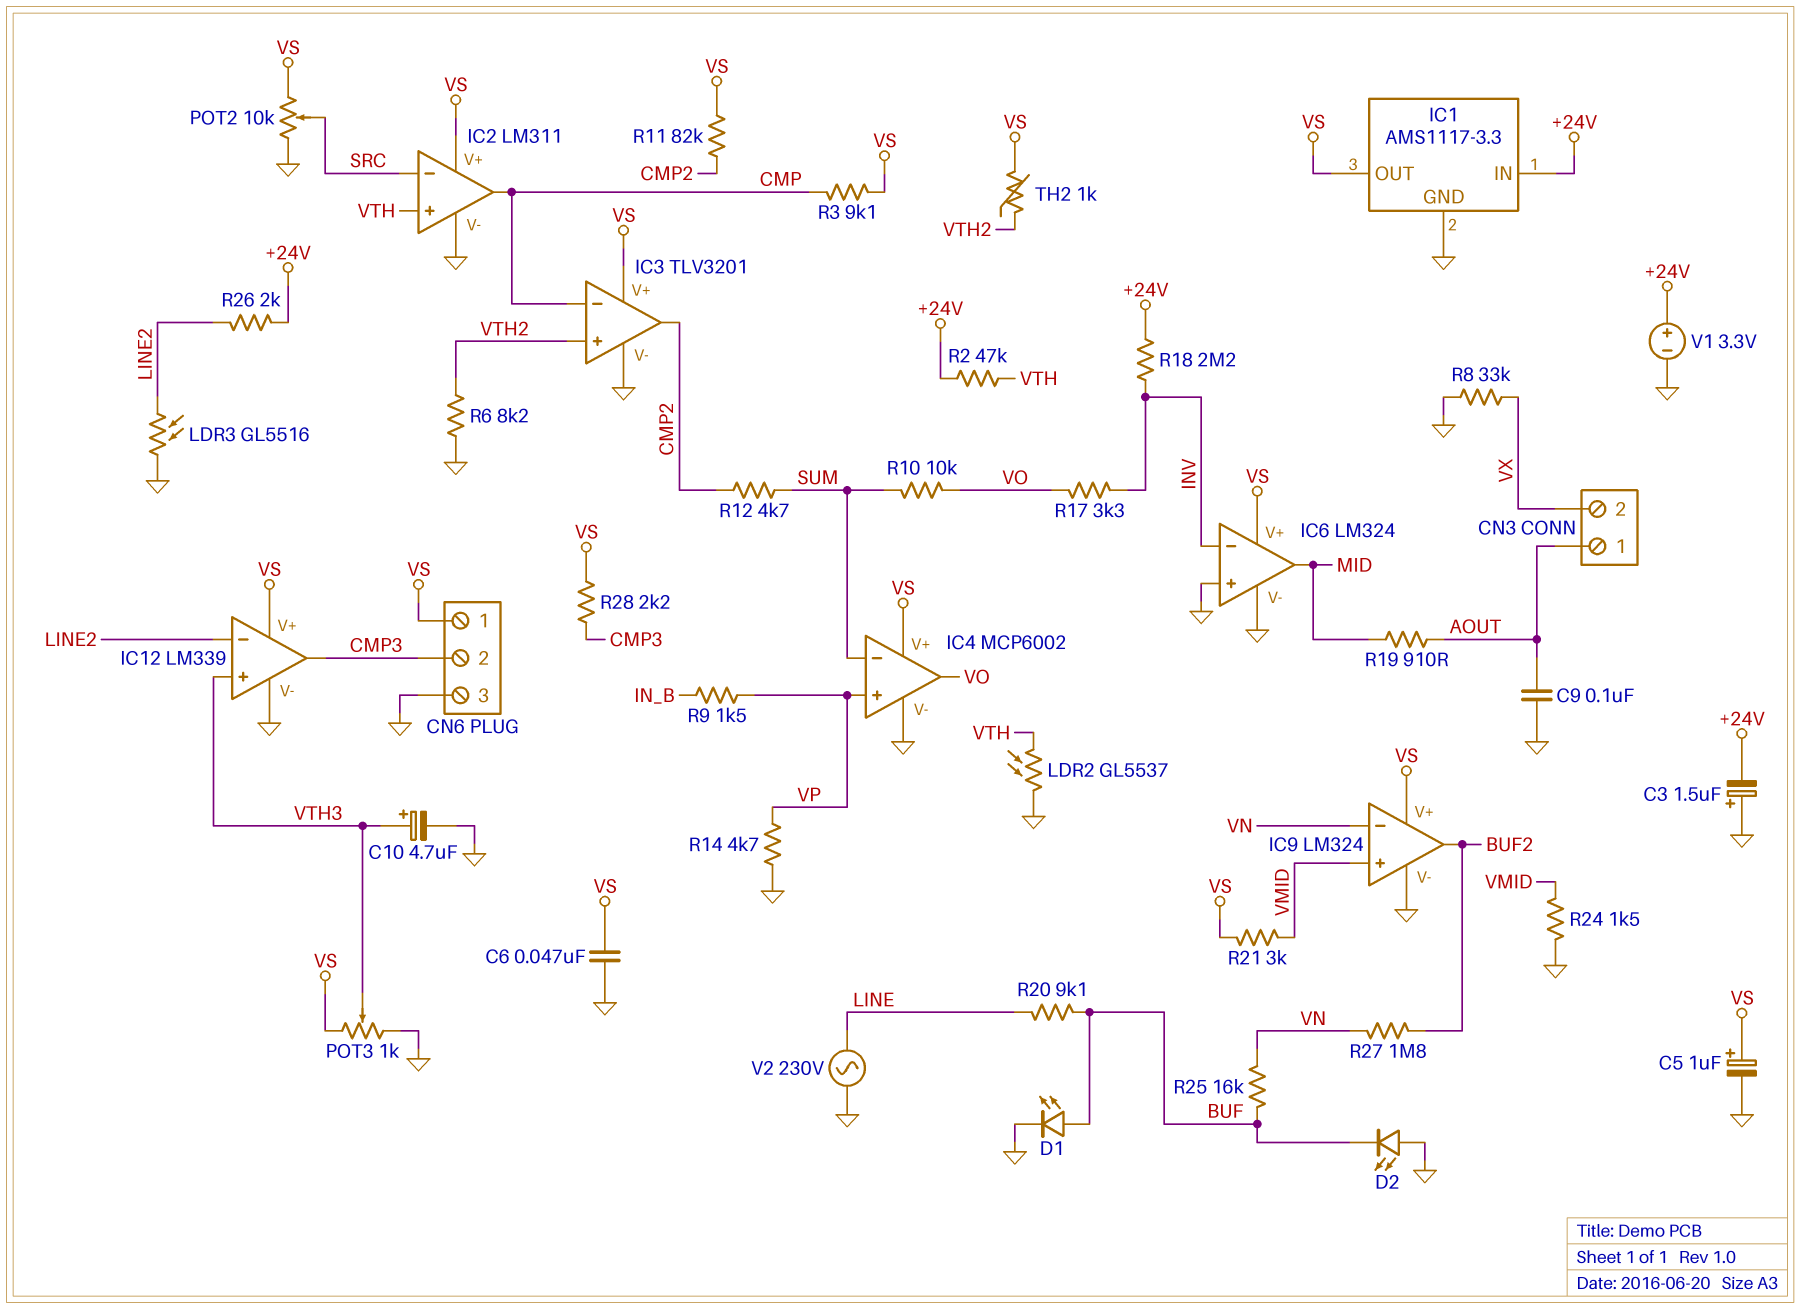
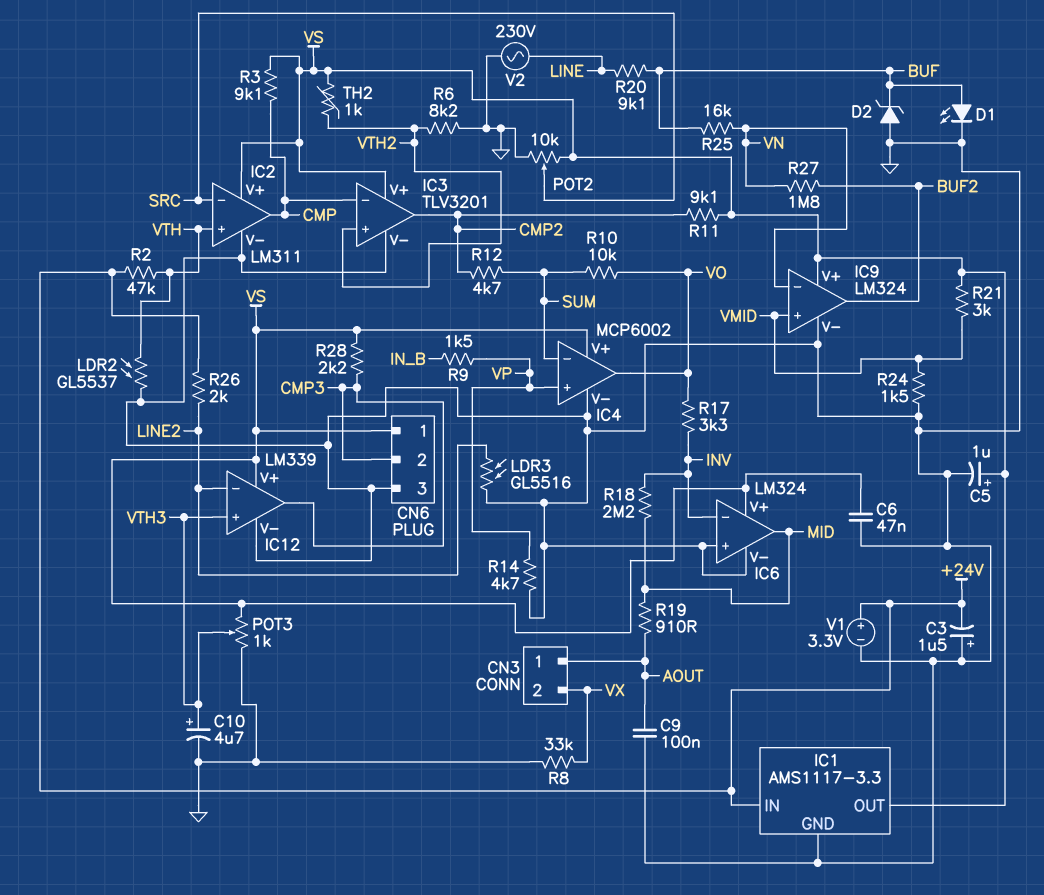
D2: LED (A GND, K BUF) -> zener (A GND, K BUF)
R11: 82k (CMP2, VS) -> 9.1k (CMP2, VS)
R18: 2.2M (+24V, INV) -> 2.2M (INV, MID)

